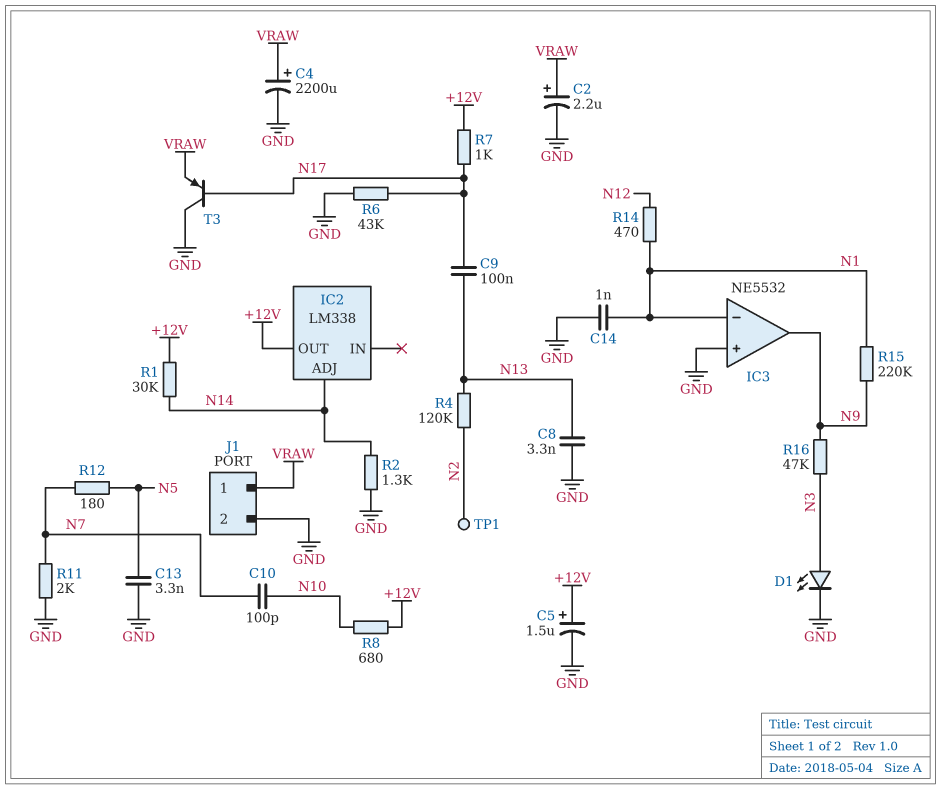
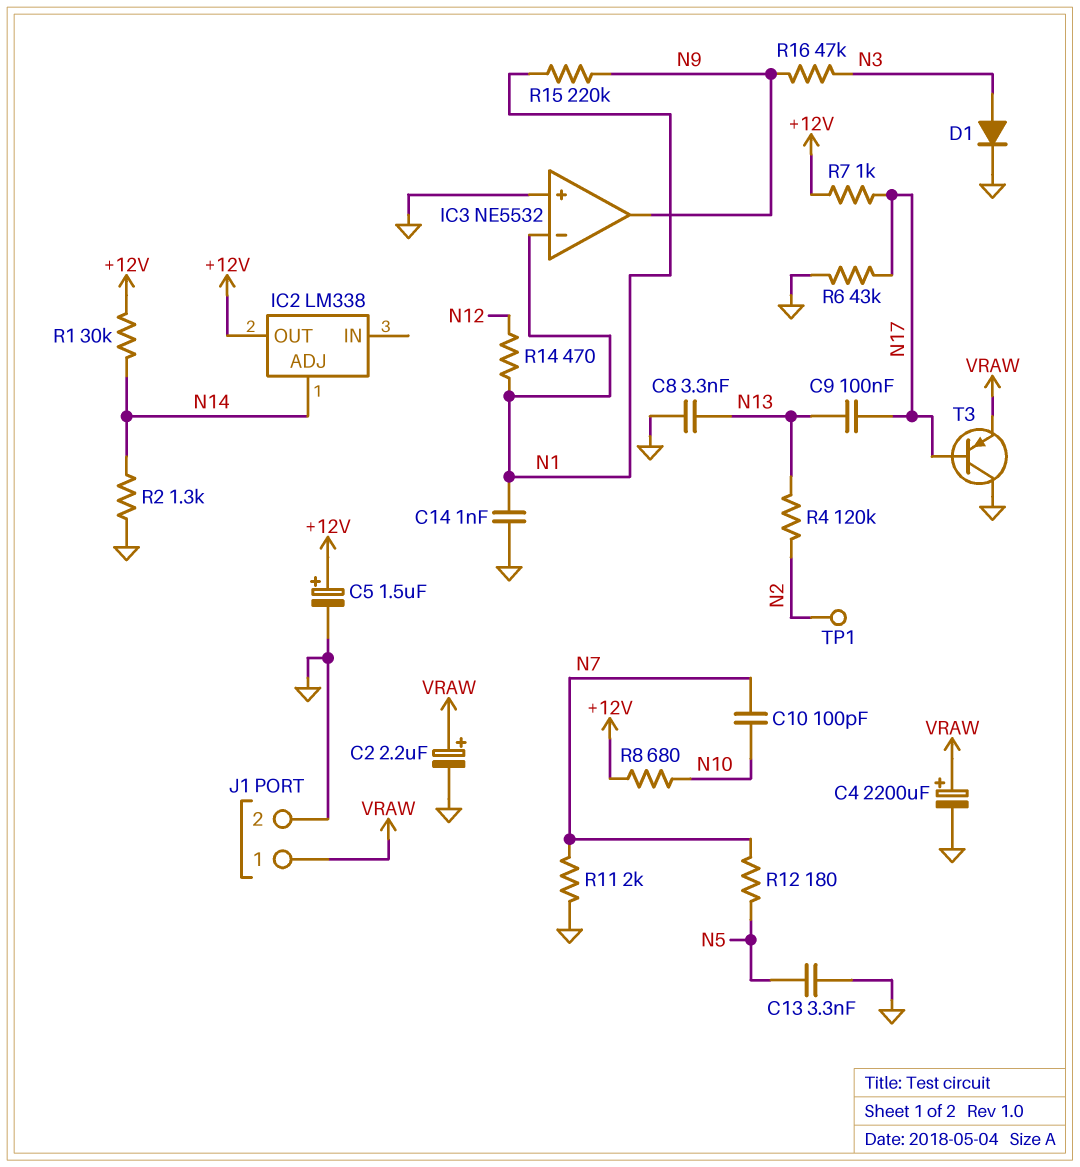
D1: LED (A N3, K GND) -> diode (A N3, K GND)

